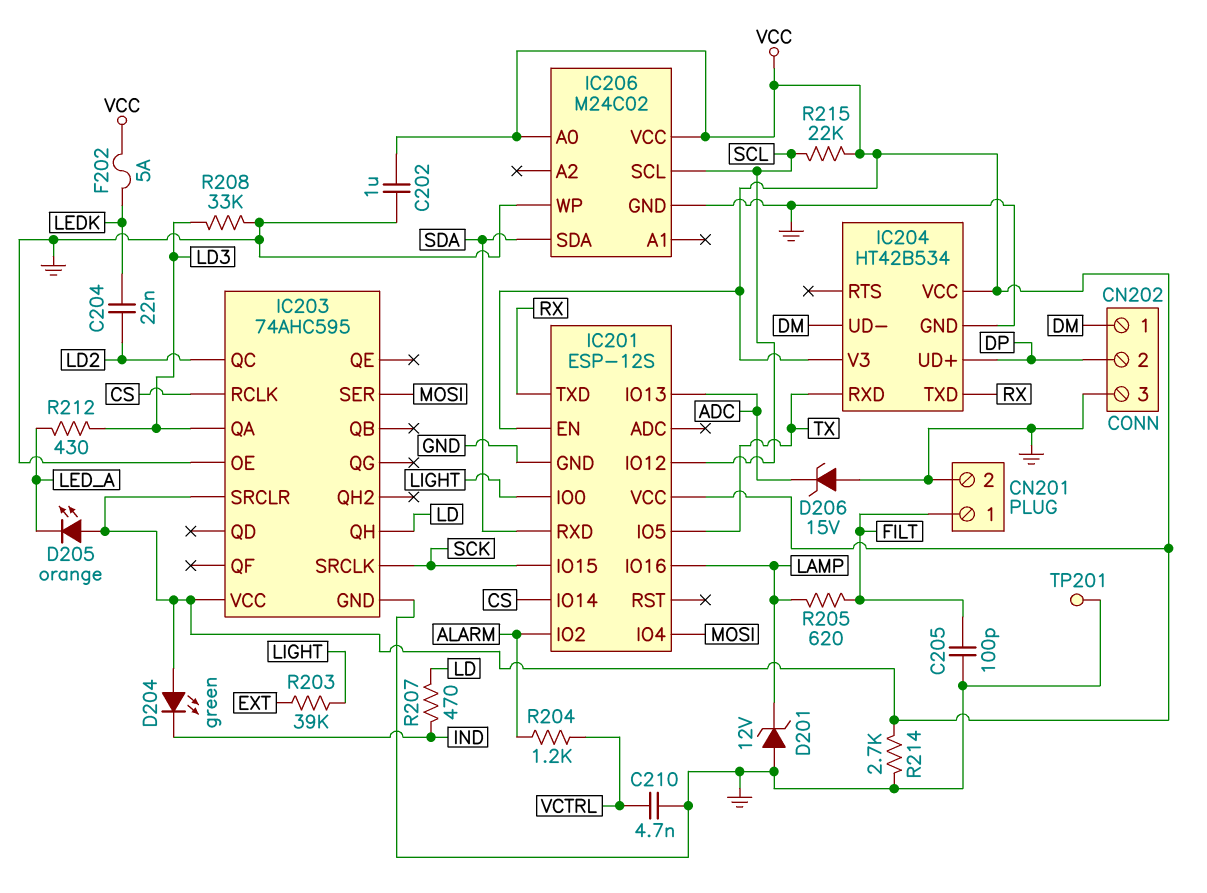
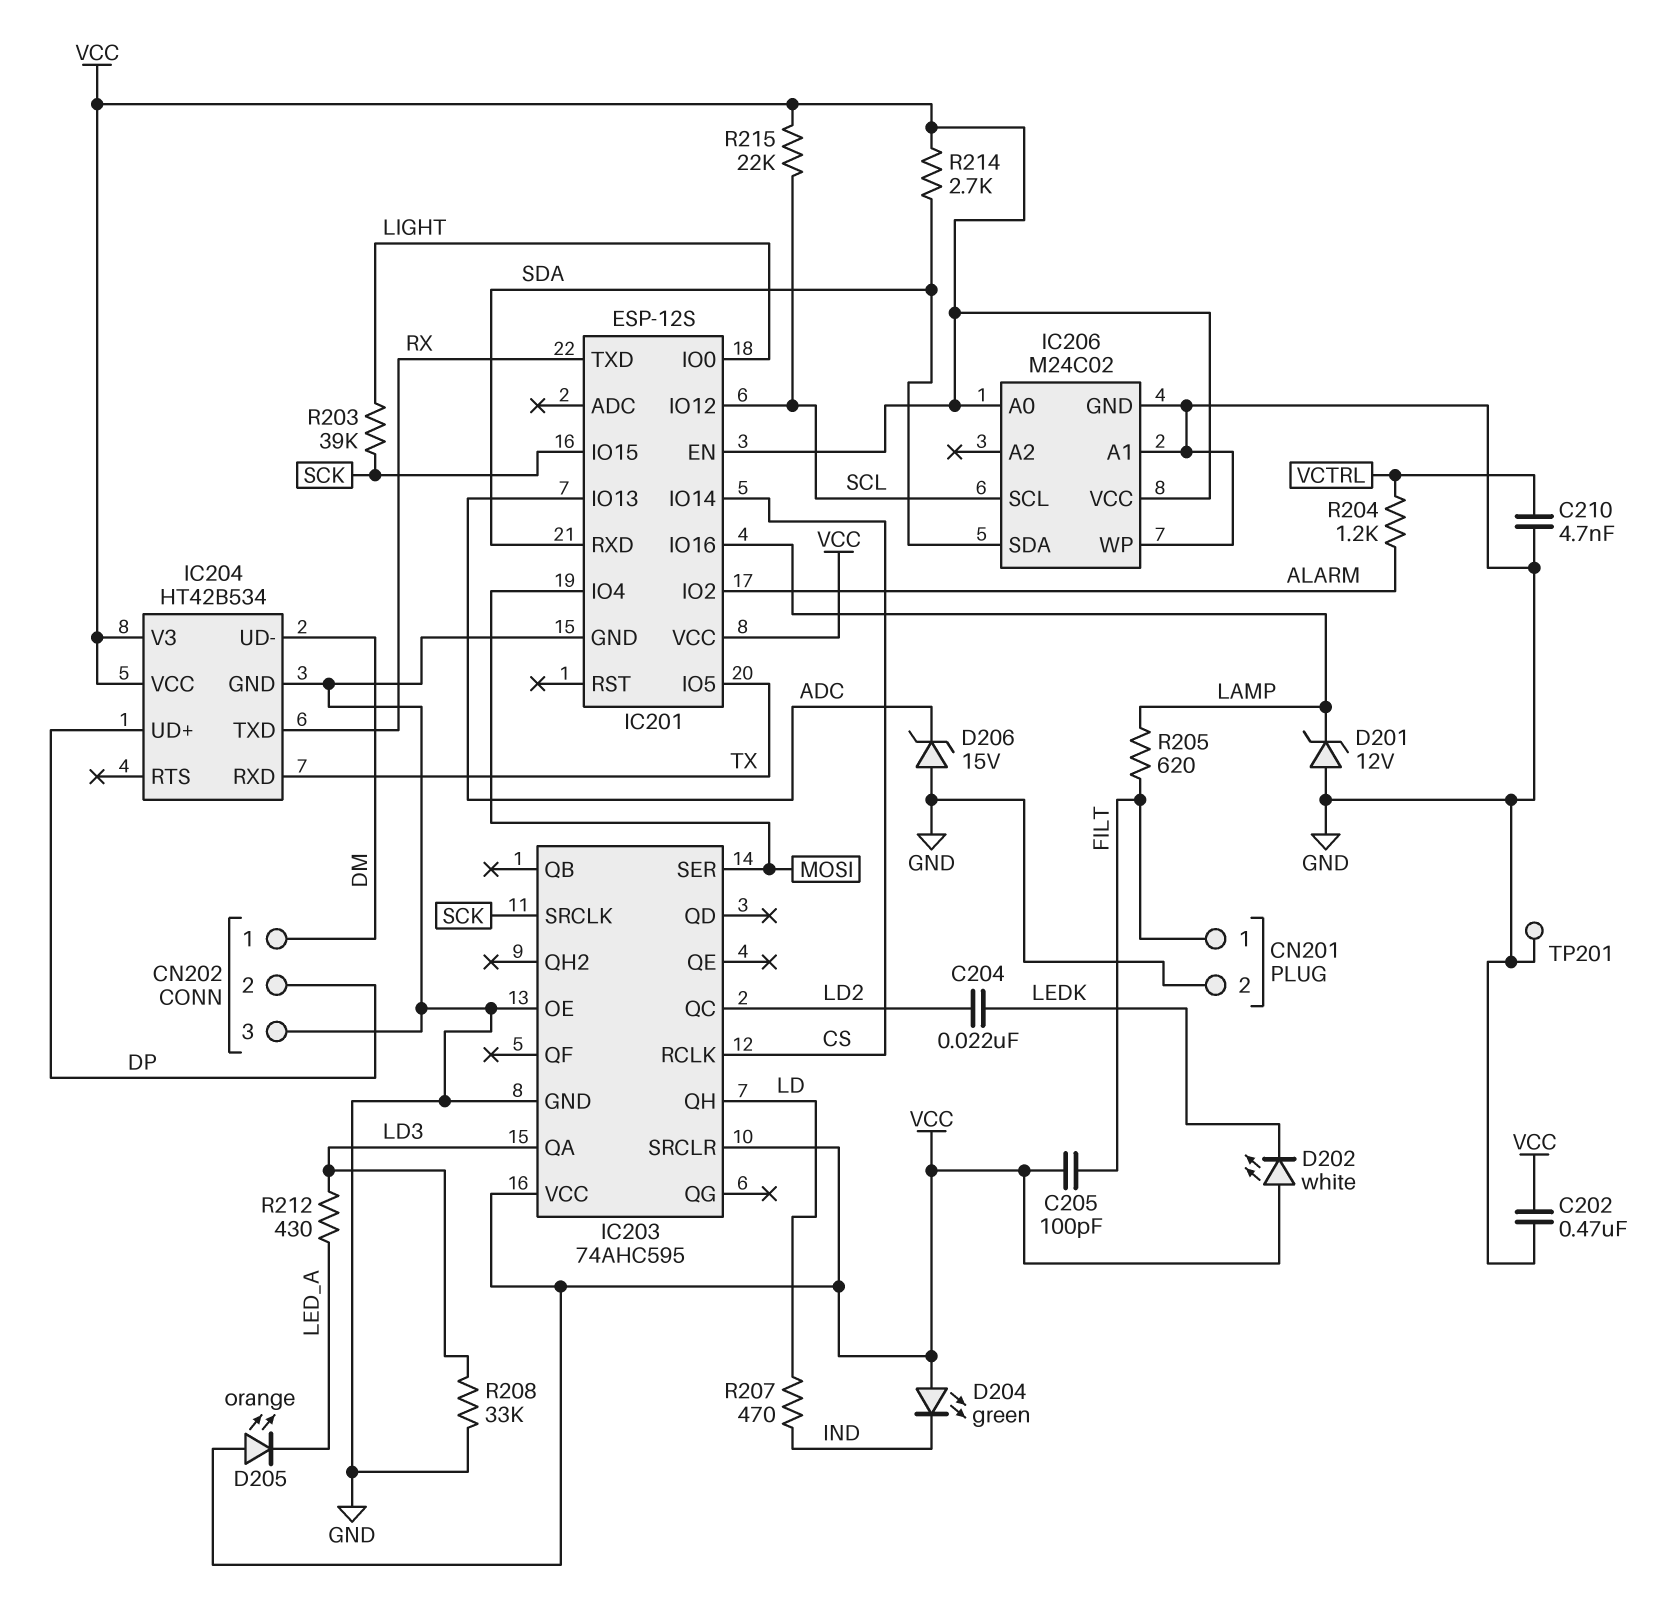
C202: 1uF (GND, VCC) -> 470nF (GND, VCC)
C205: 100pF (FILT, GND) -> 100pF (FILT, VCC)
D202: none -> LED white (A VCC, K LEDK)
F202: 5A (LEDK, VCC) -> none
IC206 pin A1: none -> GND
R203: 39k (EXT, LIGHT) -> 39k (LIGHT, SCK)
R214: 2.7k (GND, VCC) -> 2.7k (SDA, VCC)

